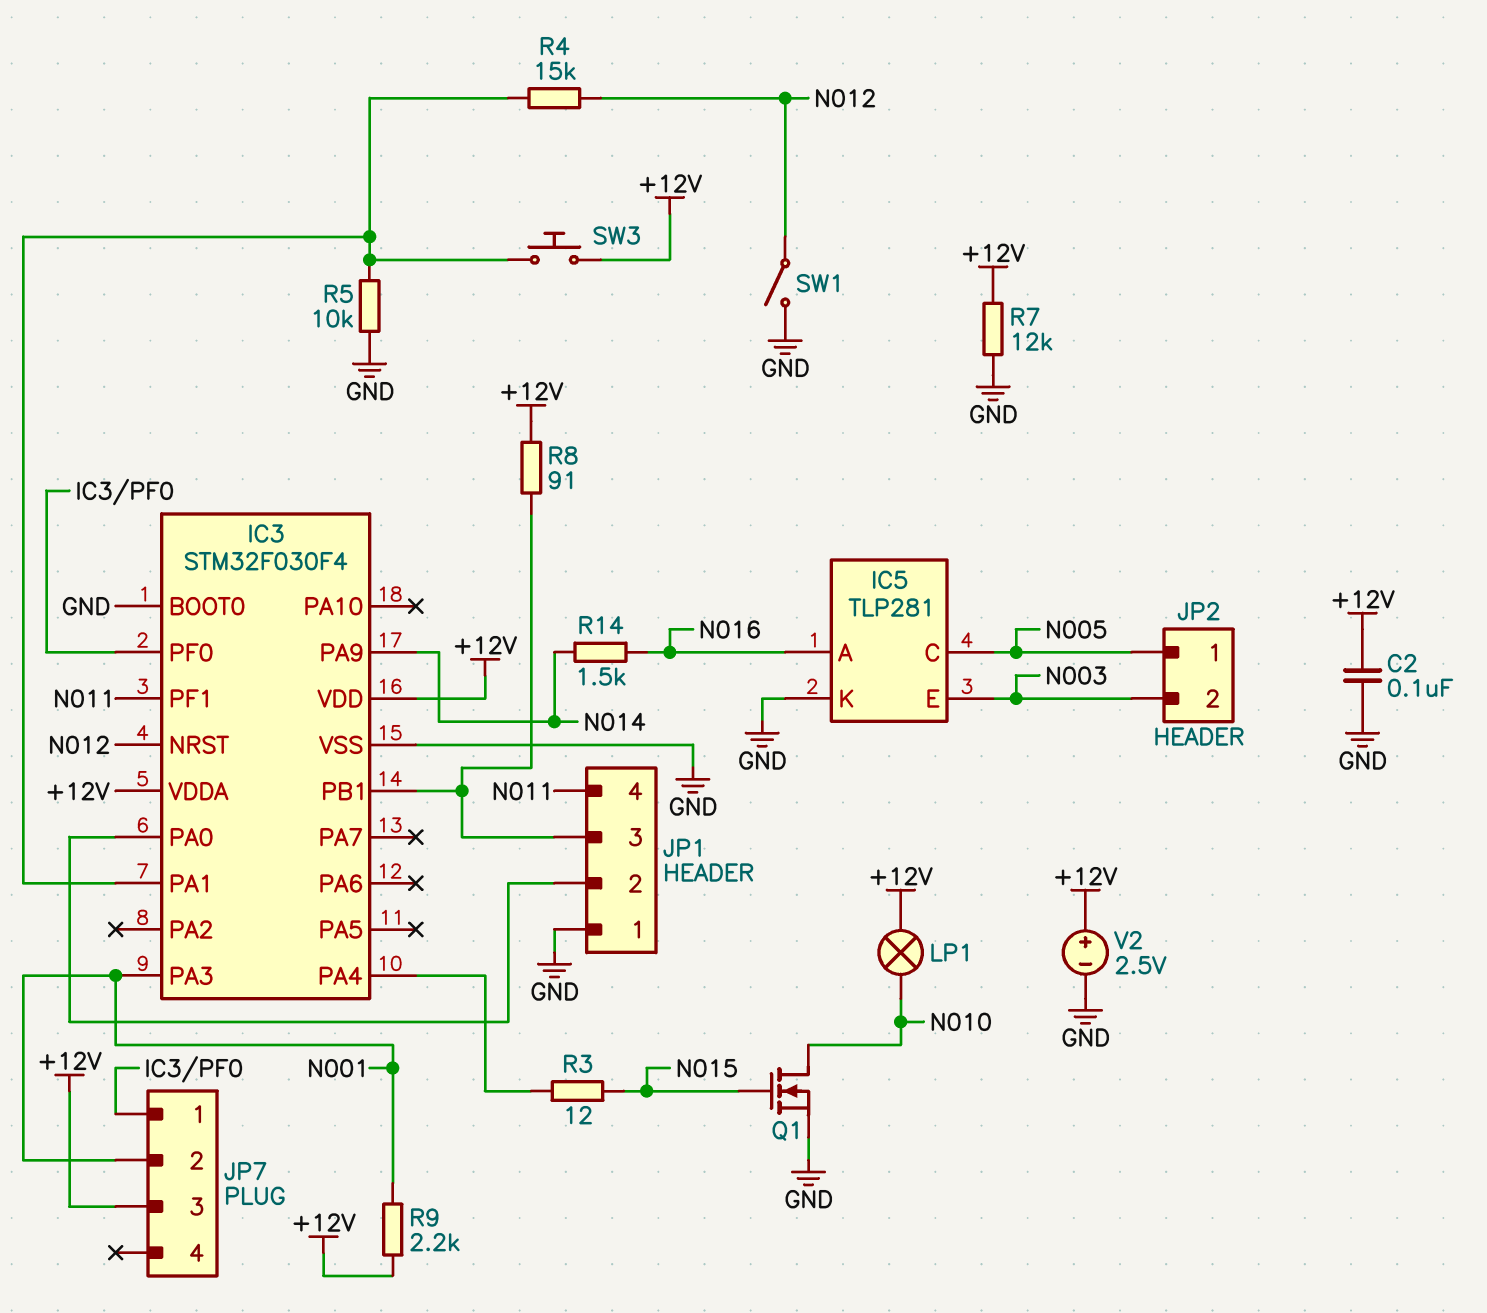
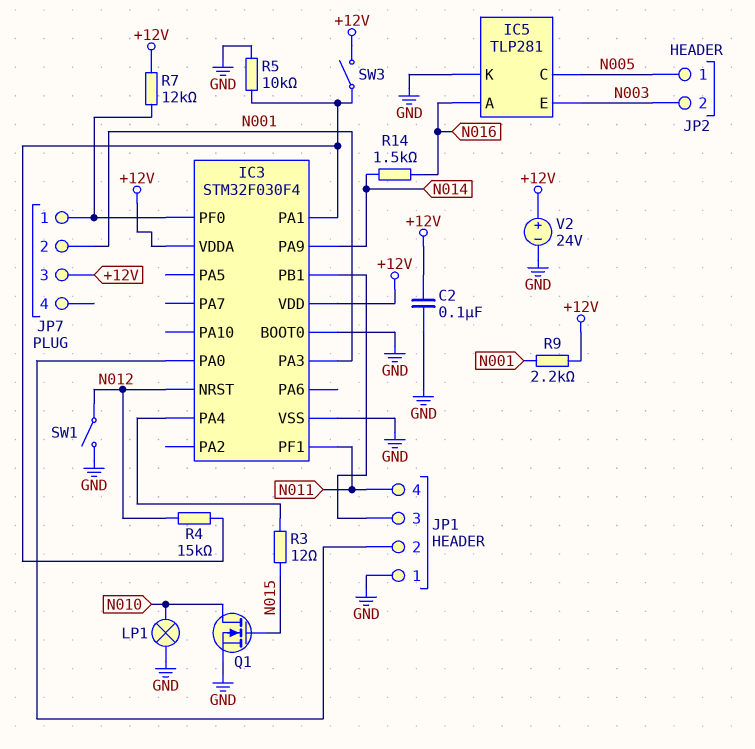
LP1: lamp (+12V, N010) -> lamp (GND, N010)
R7: 12k (+12V, GND) -> 12k (+12V, IC3/PF0)
R8: 91 (+12V, IC3/PB1) -> none
SW3: button (+12V, IC3/PA1) -> switch (+12V, IC3/PA1)
V2: 2.5V (plus +12V, minus GND) -> 24V (plus +12V, minus GND)

